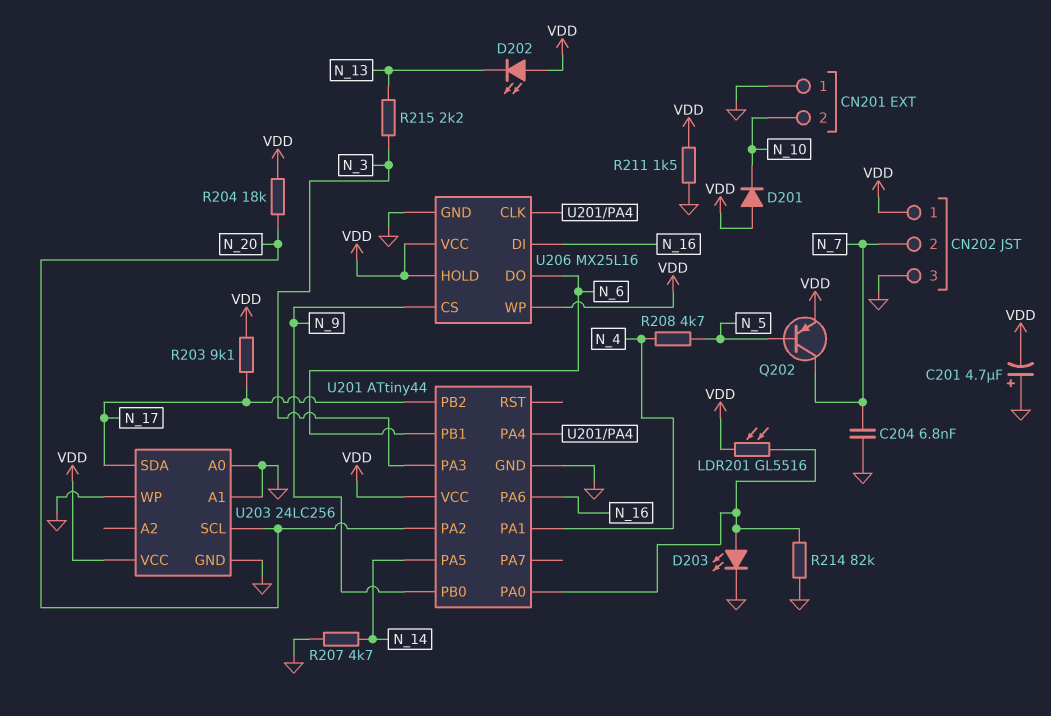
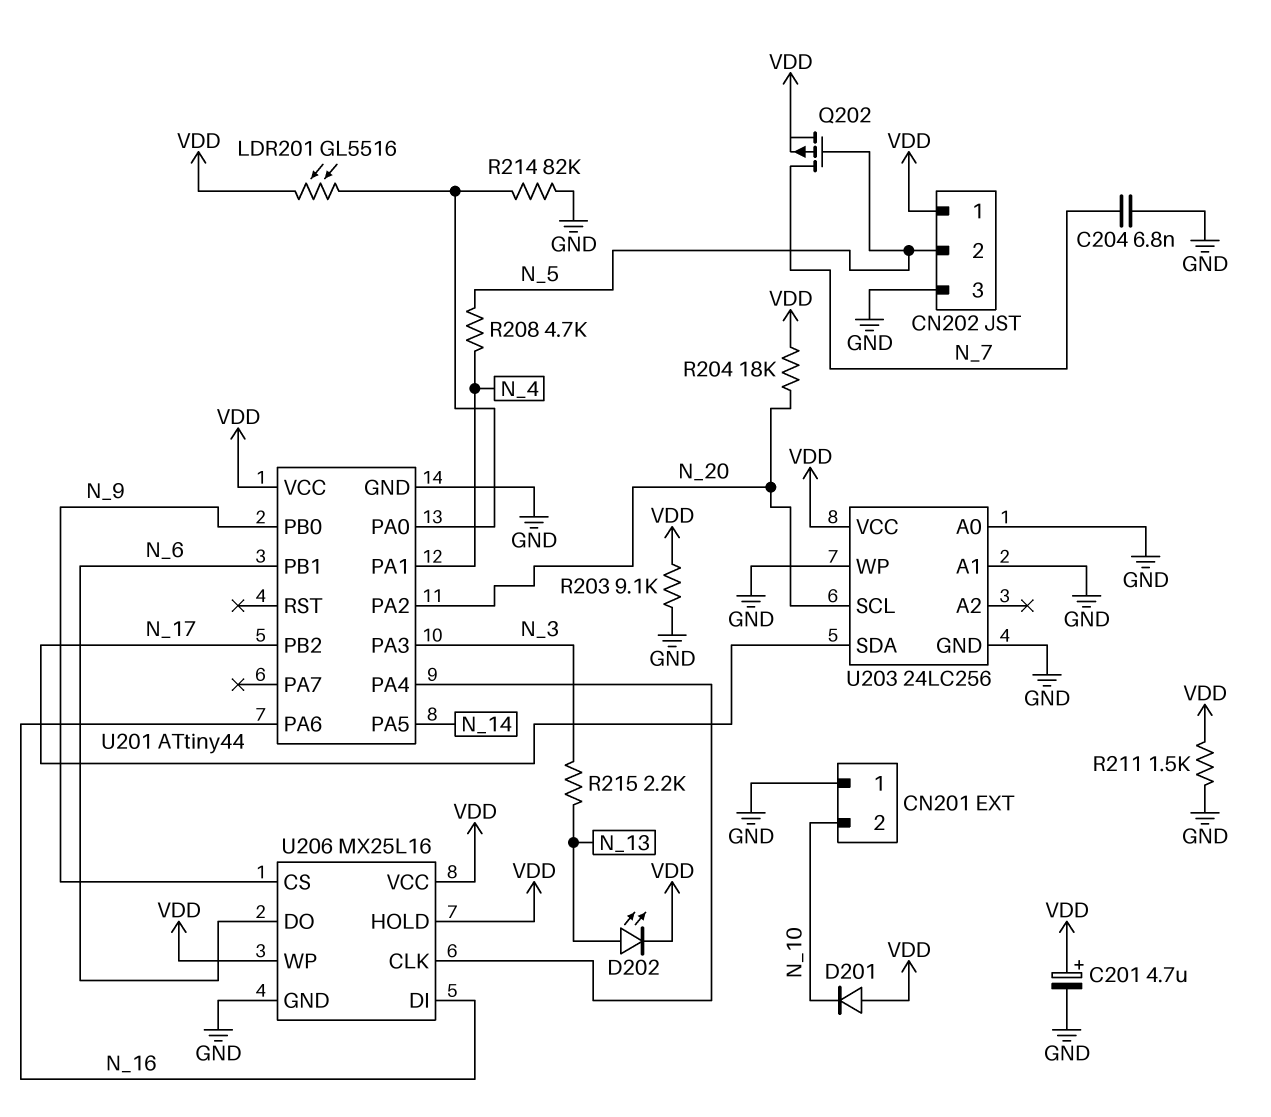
C201: 4.7uF (plus GND, minus VDD) -> 4.7uF (plus VDD, minus GND)
CN202 pin 2: N_7 -> N_5
D202: LED (A VDD, K N_13) -> LED (A N_13, K VDD)
D203: LED (A U201/PA0, K GND) -> none
Q202: PNP (B N_5, C N_7, E VDD) -> PMOS (G N_5, D N_7, S VDD)
R203: 9.1k (N_17, VDD) -> 9.1k (GND, VDD)
R207: 4.7k (GND, N_14) -> none

